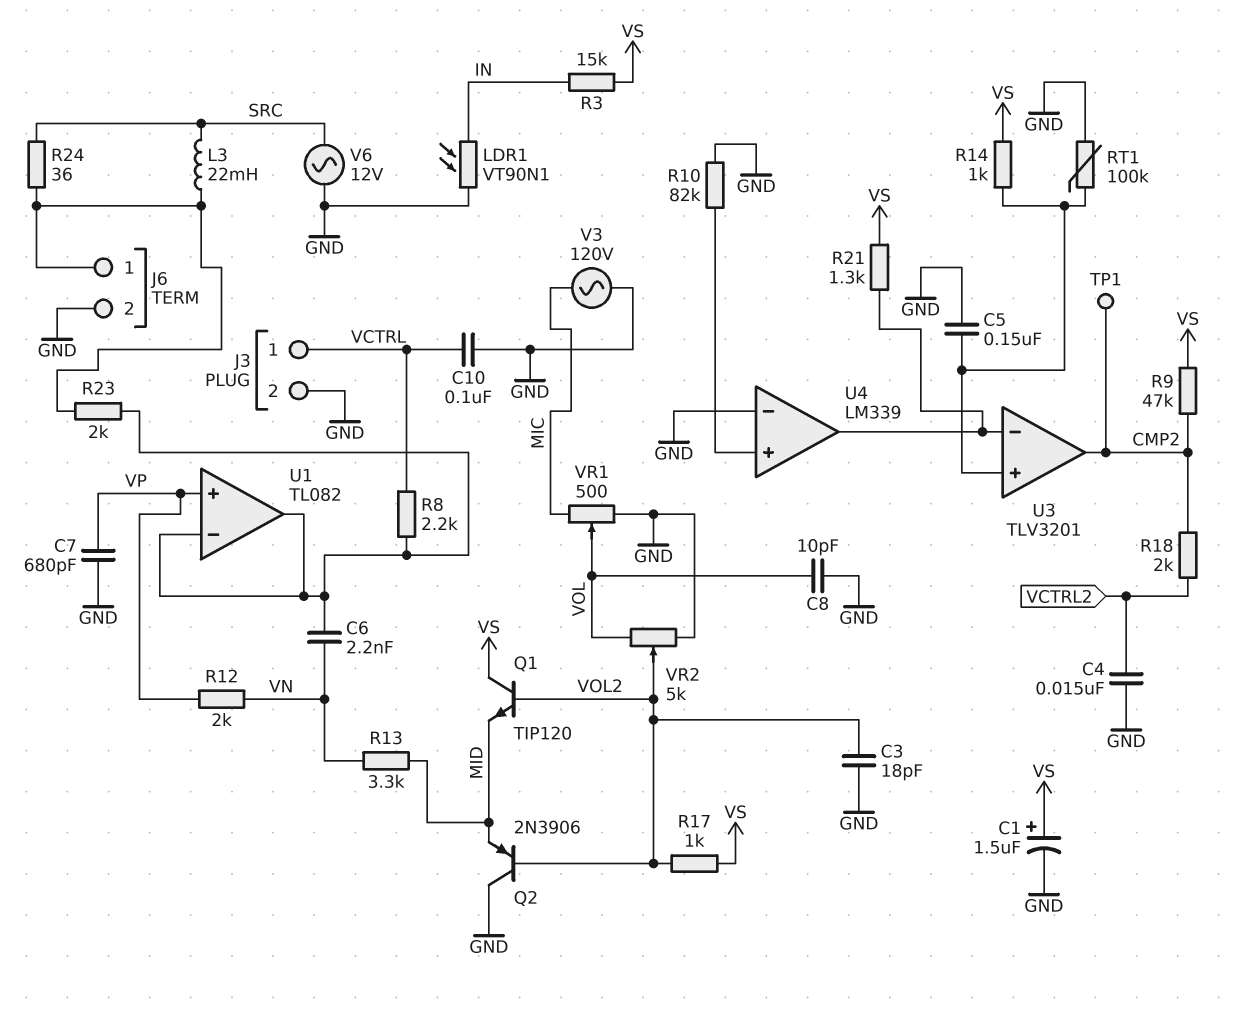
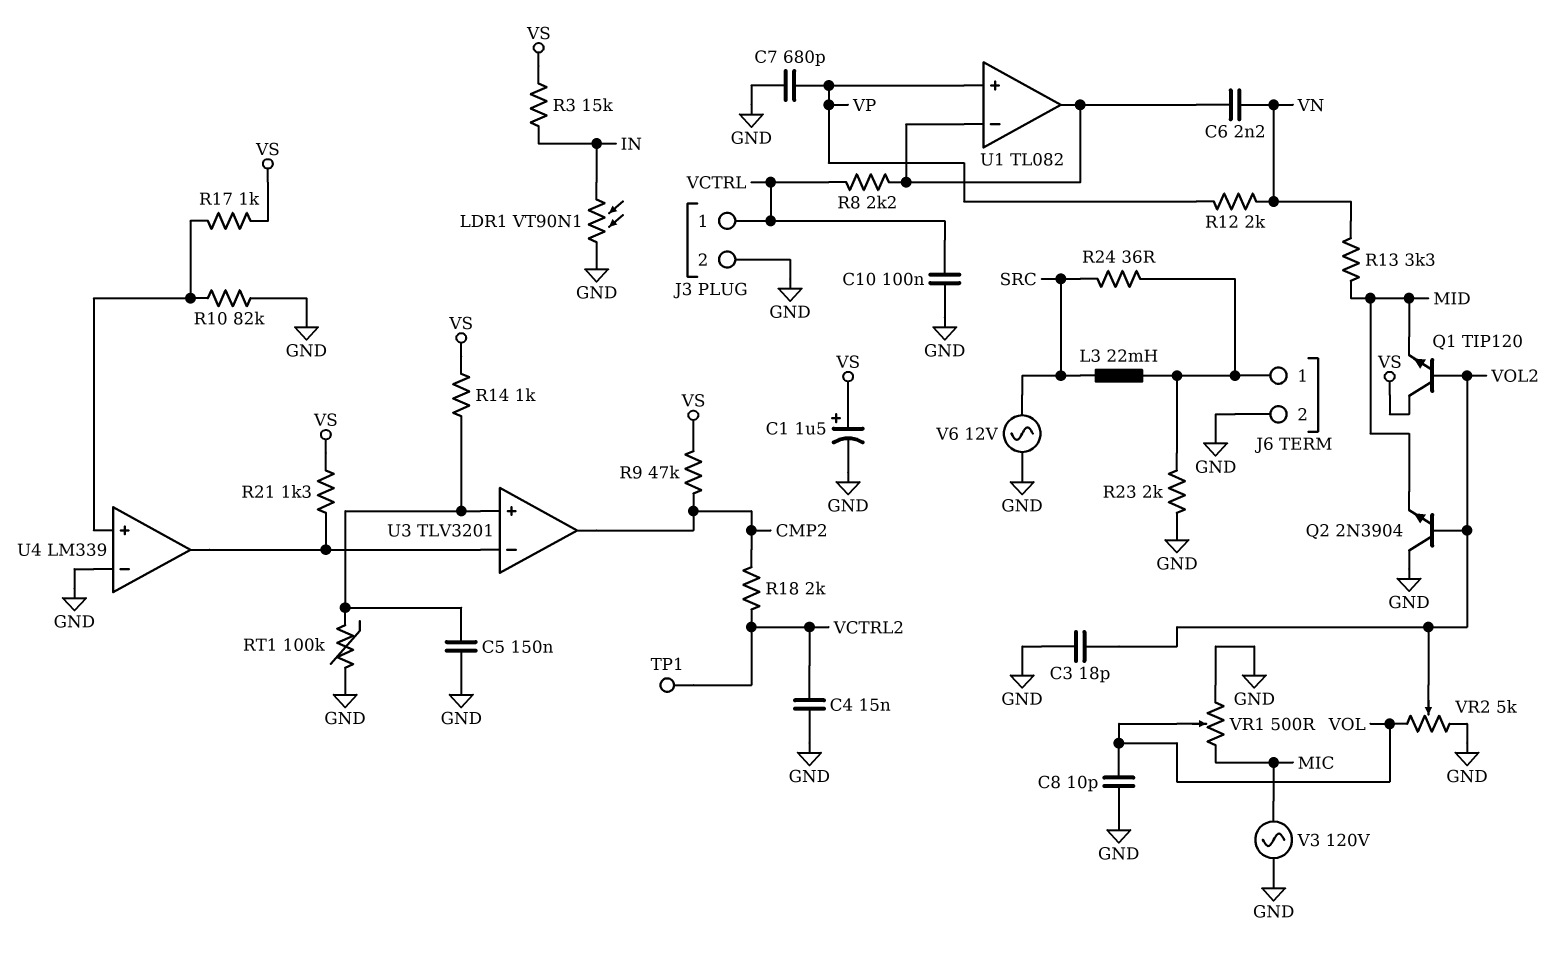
Q2: PNP 2N3906 (B VOL2, C GND, E MID) -> NPN 2N3904 (B VOL2, C GND, E MID)
R17: 1k (VOL2, VS) -> 1k (U4/in+, VS)
R23: 2k (J6/1, U1/in-) -> 2k (GND, J6/1)
TP1: test point (CMP2) -> test point (VCTRL2)

